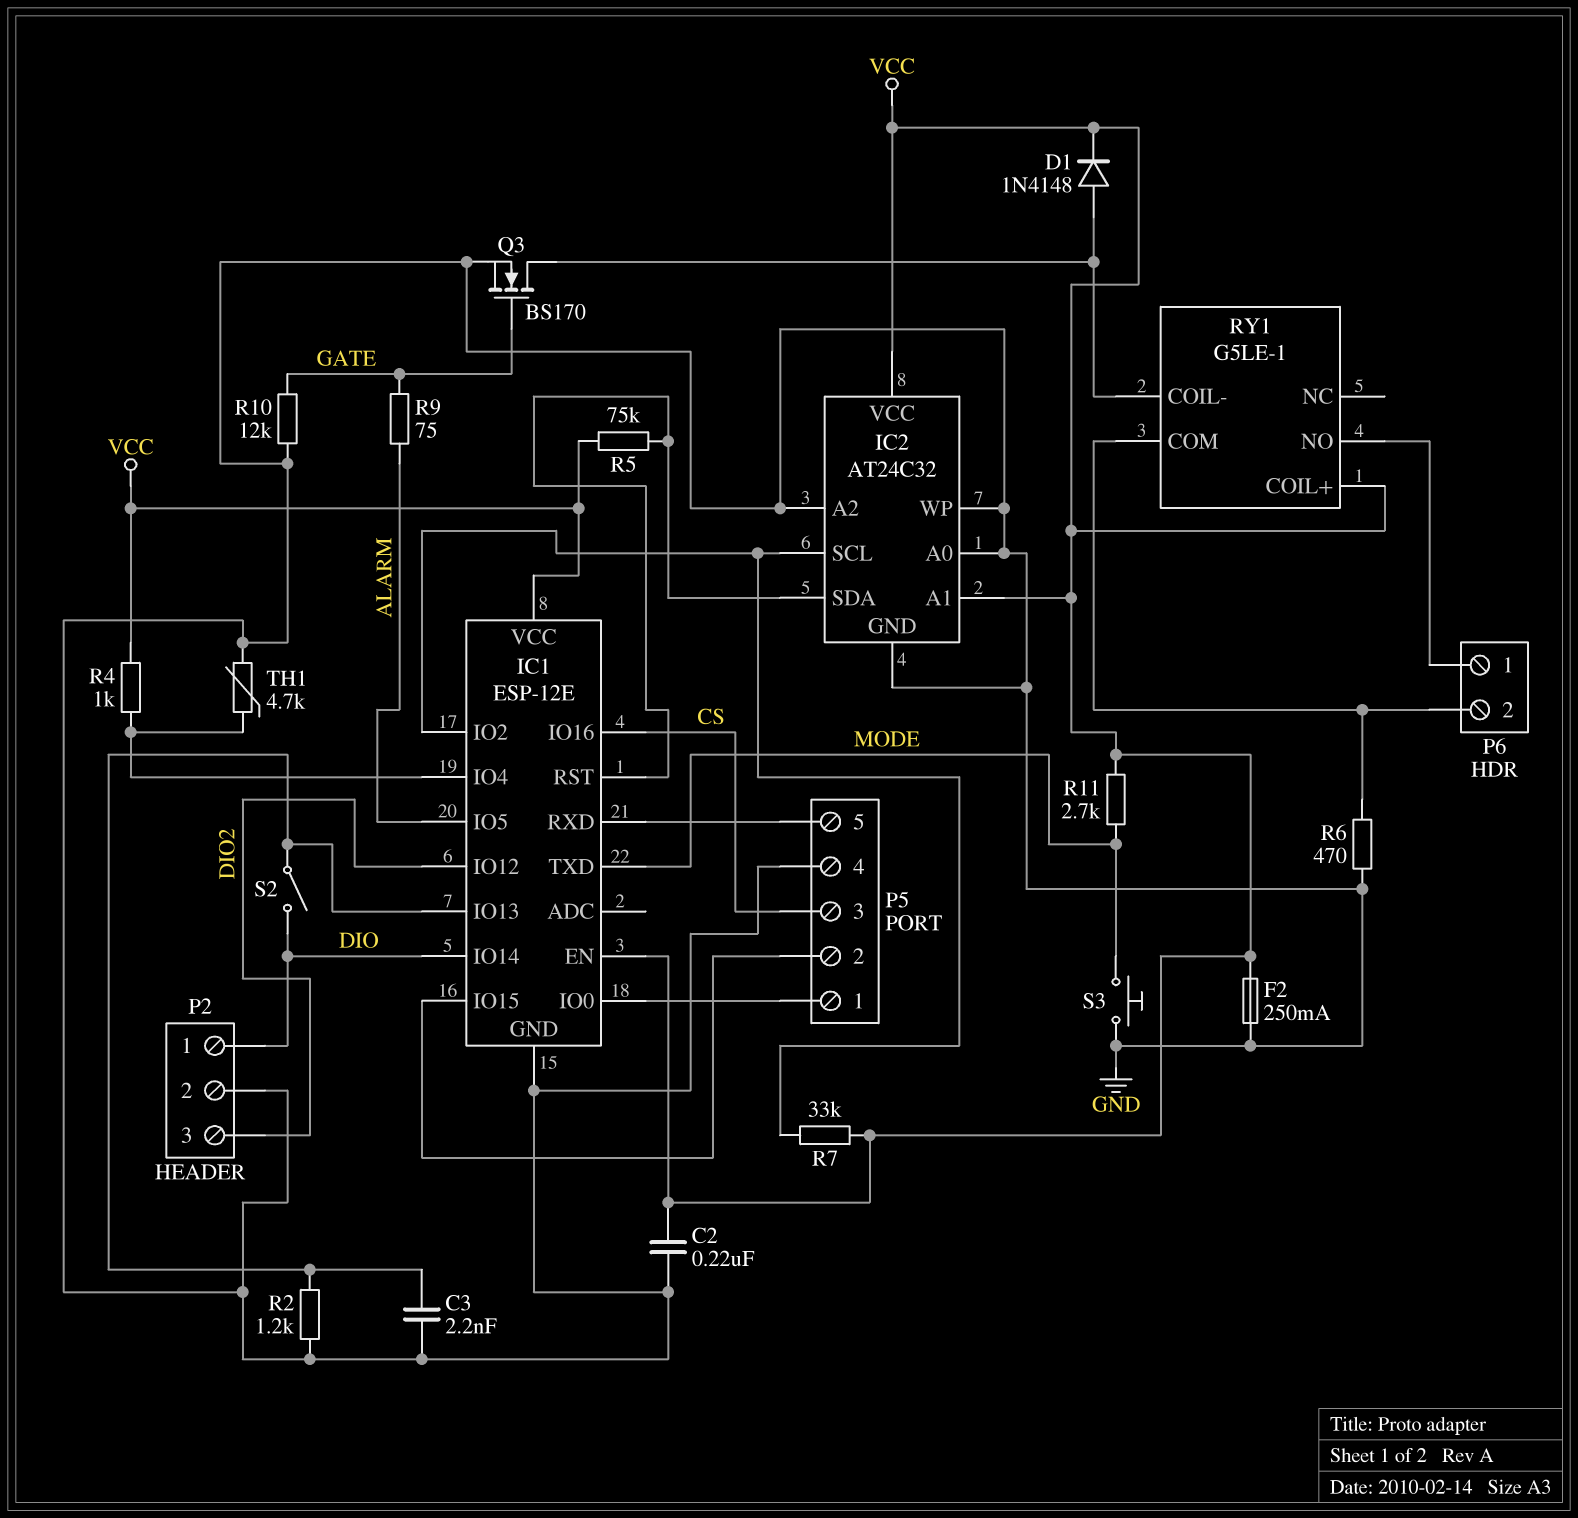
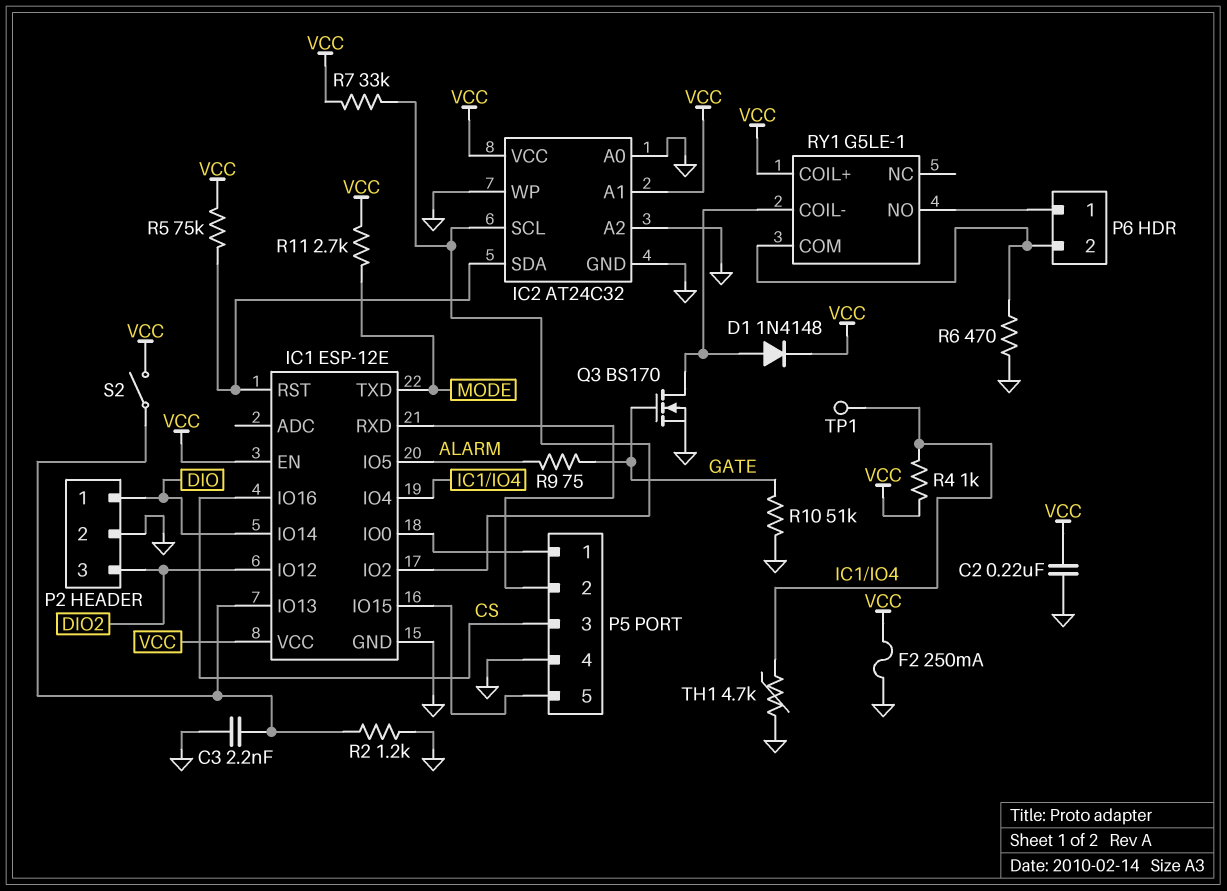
P5 pin 2: IC1/IO15 -> IC1/RXD
P5 pin 5: IC1/RXD -> IC1/IO15
R10: 12k (GATE, GND) -> 51k (GATE, GND)
S2: switch (DIO, IC1/IO13) -> switch (IC1/IO13, VCC)
S3: button (GND, MODE) -> none
TP1: none -> test point (IC1/IO4)

